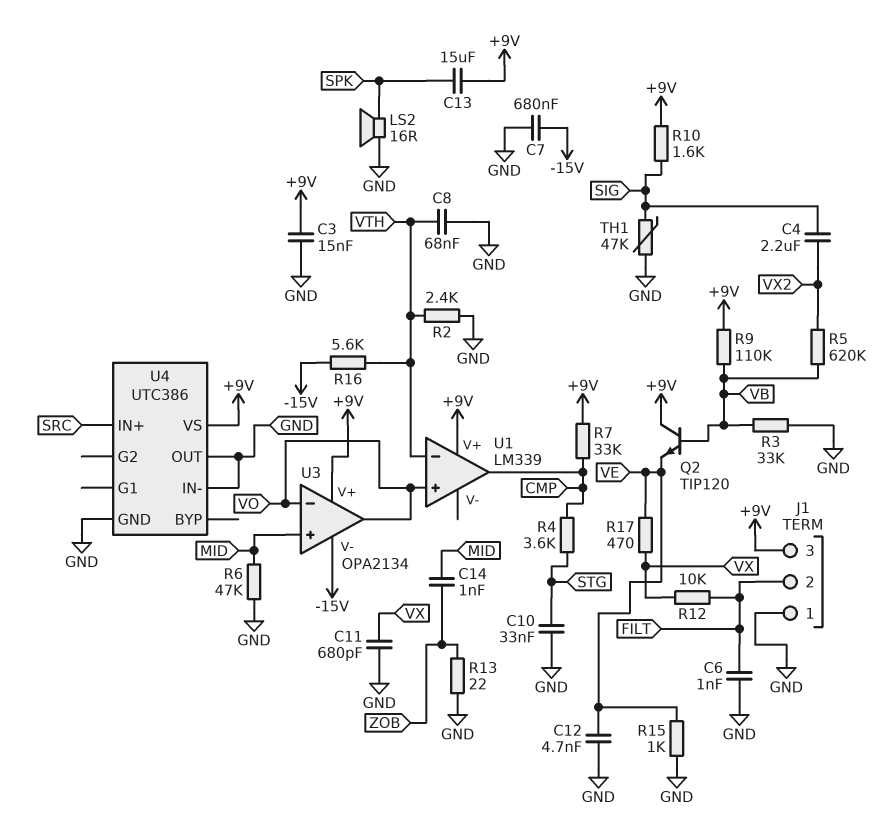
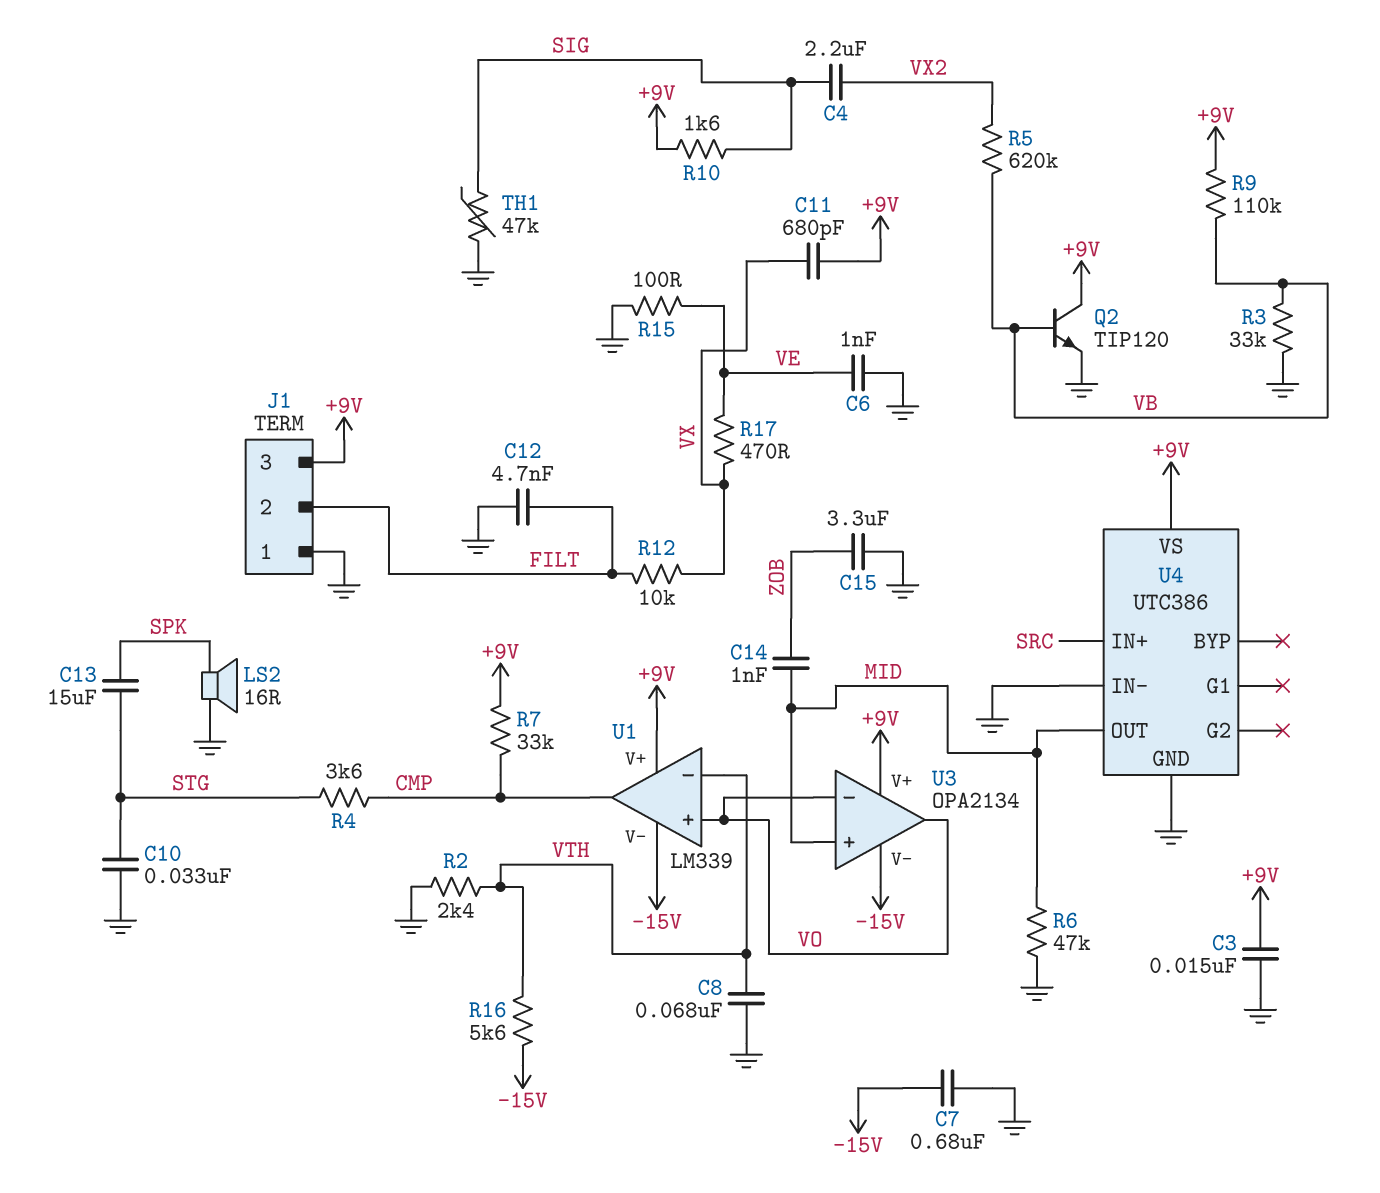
C6: 1nF (FILT, GND) -> 1nF (GND, VE)
C11: 680pF (GND, VX) -> 680pF (+9V, VX)
C12: 4.7nF (GND, VE) -> 4.7nF (FILT, GND)
C13: 15uF (+9V, SPK) -> 15uF (SPK, STG)
C15: none -> 3.3uF (GND, ZOB)
Q2: NPN TIP120 (B VB, C +9V, E VE) -> NPN TIP120 (B VB, C +9V, E GND)
R13: 22 (GND, ZOB) -> none
R15: 1k (GND, VE) -> 100 (GND, VE)
U1 pin V-: none -> -15V
U4 pin OUT: GND -> MID

